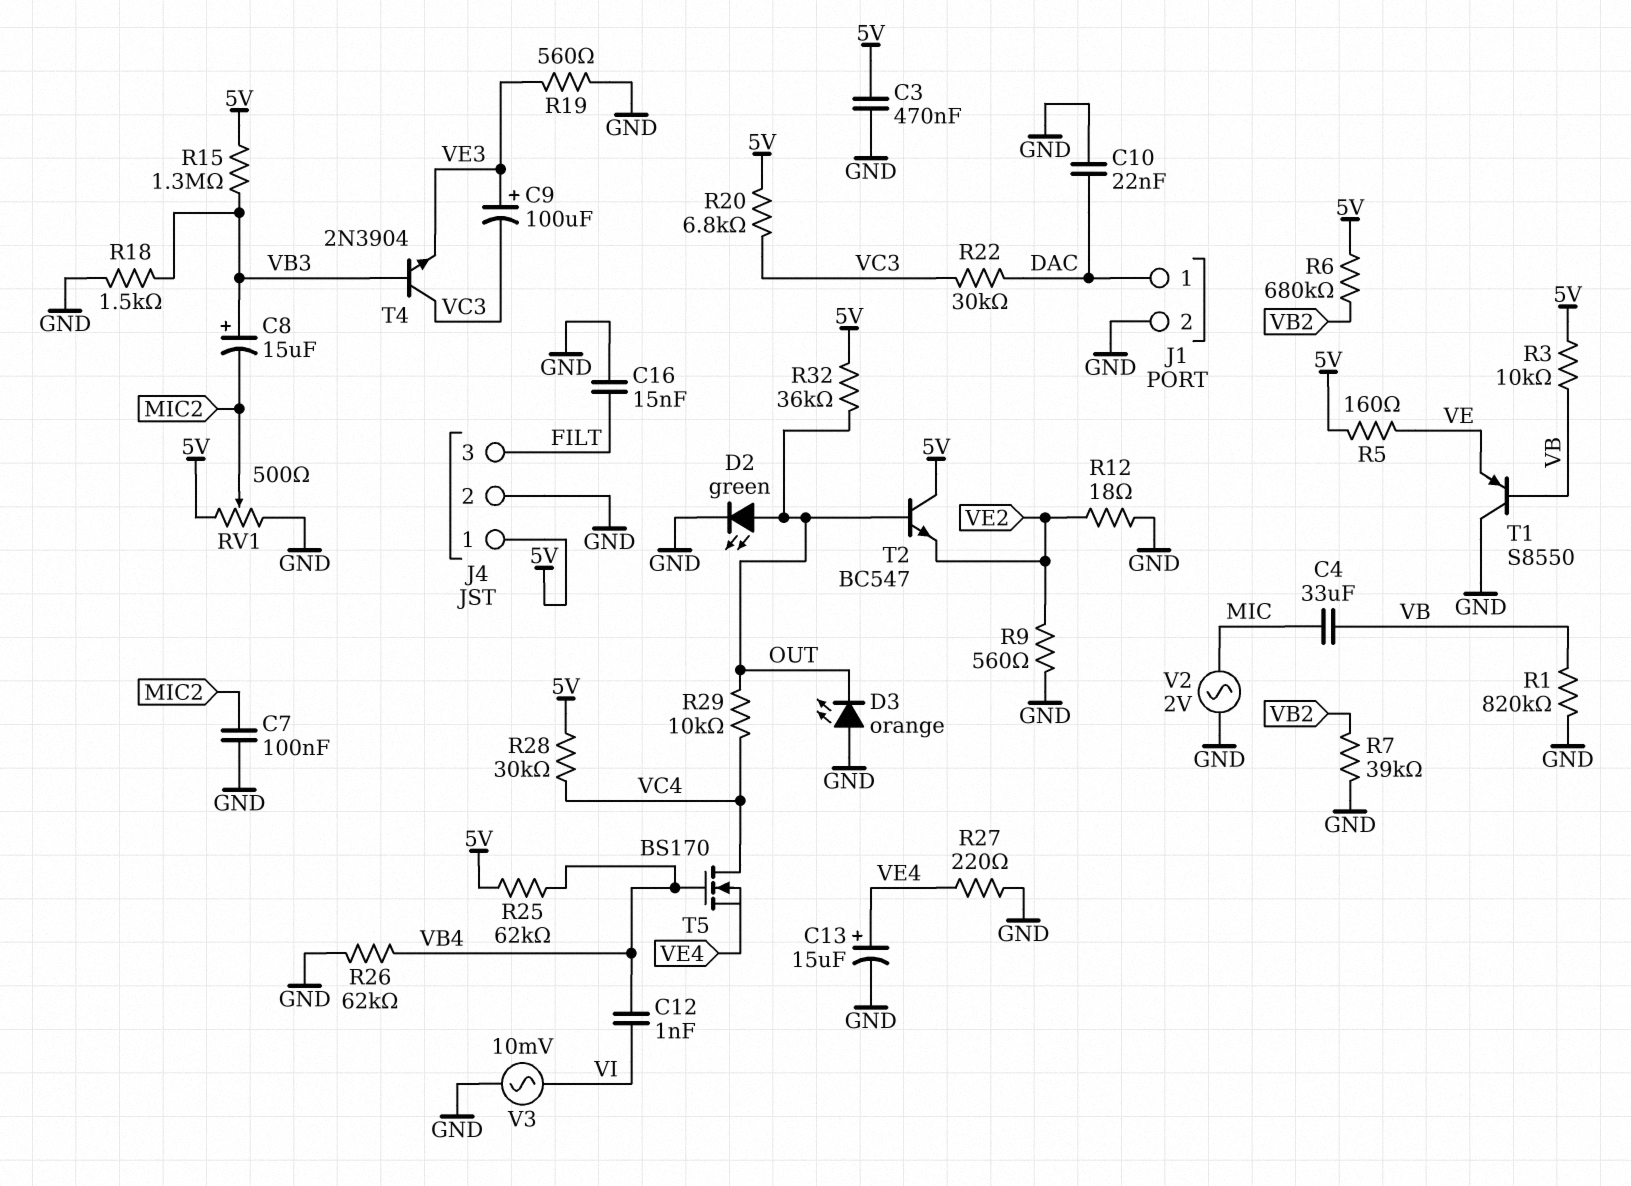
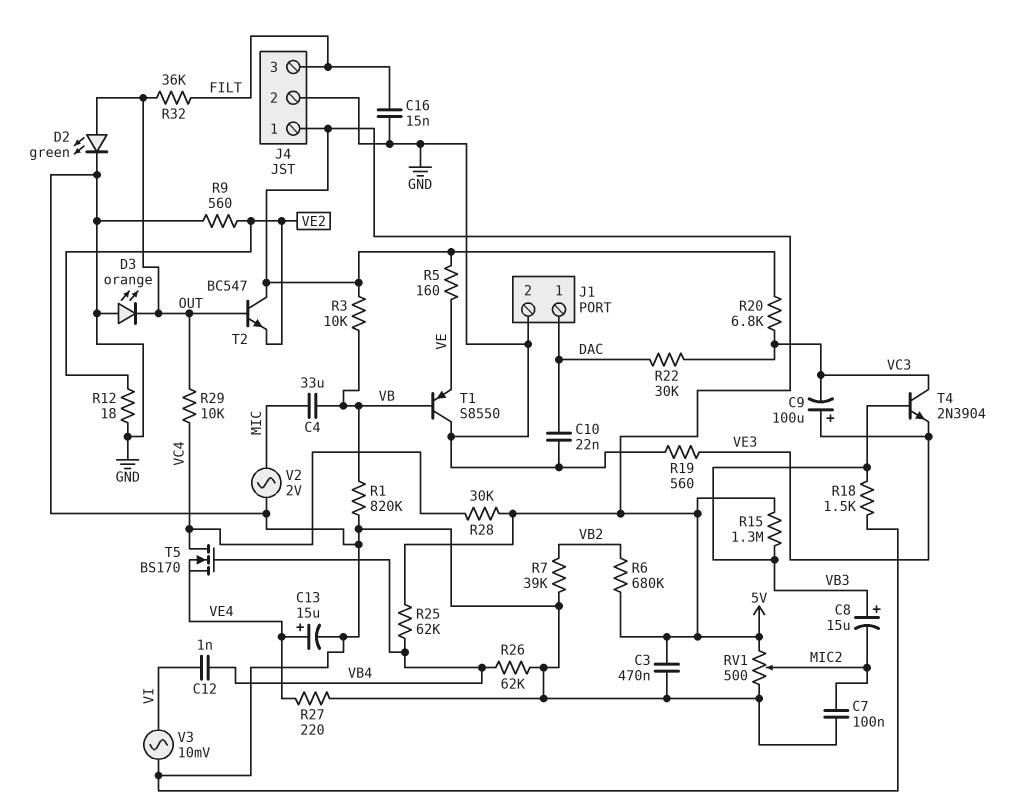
R32: 36k (5V, OUT) -> 36k (FILT, OUT)

